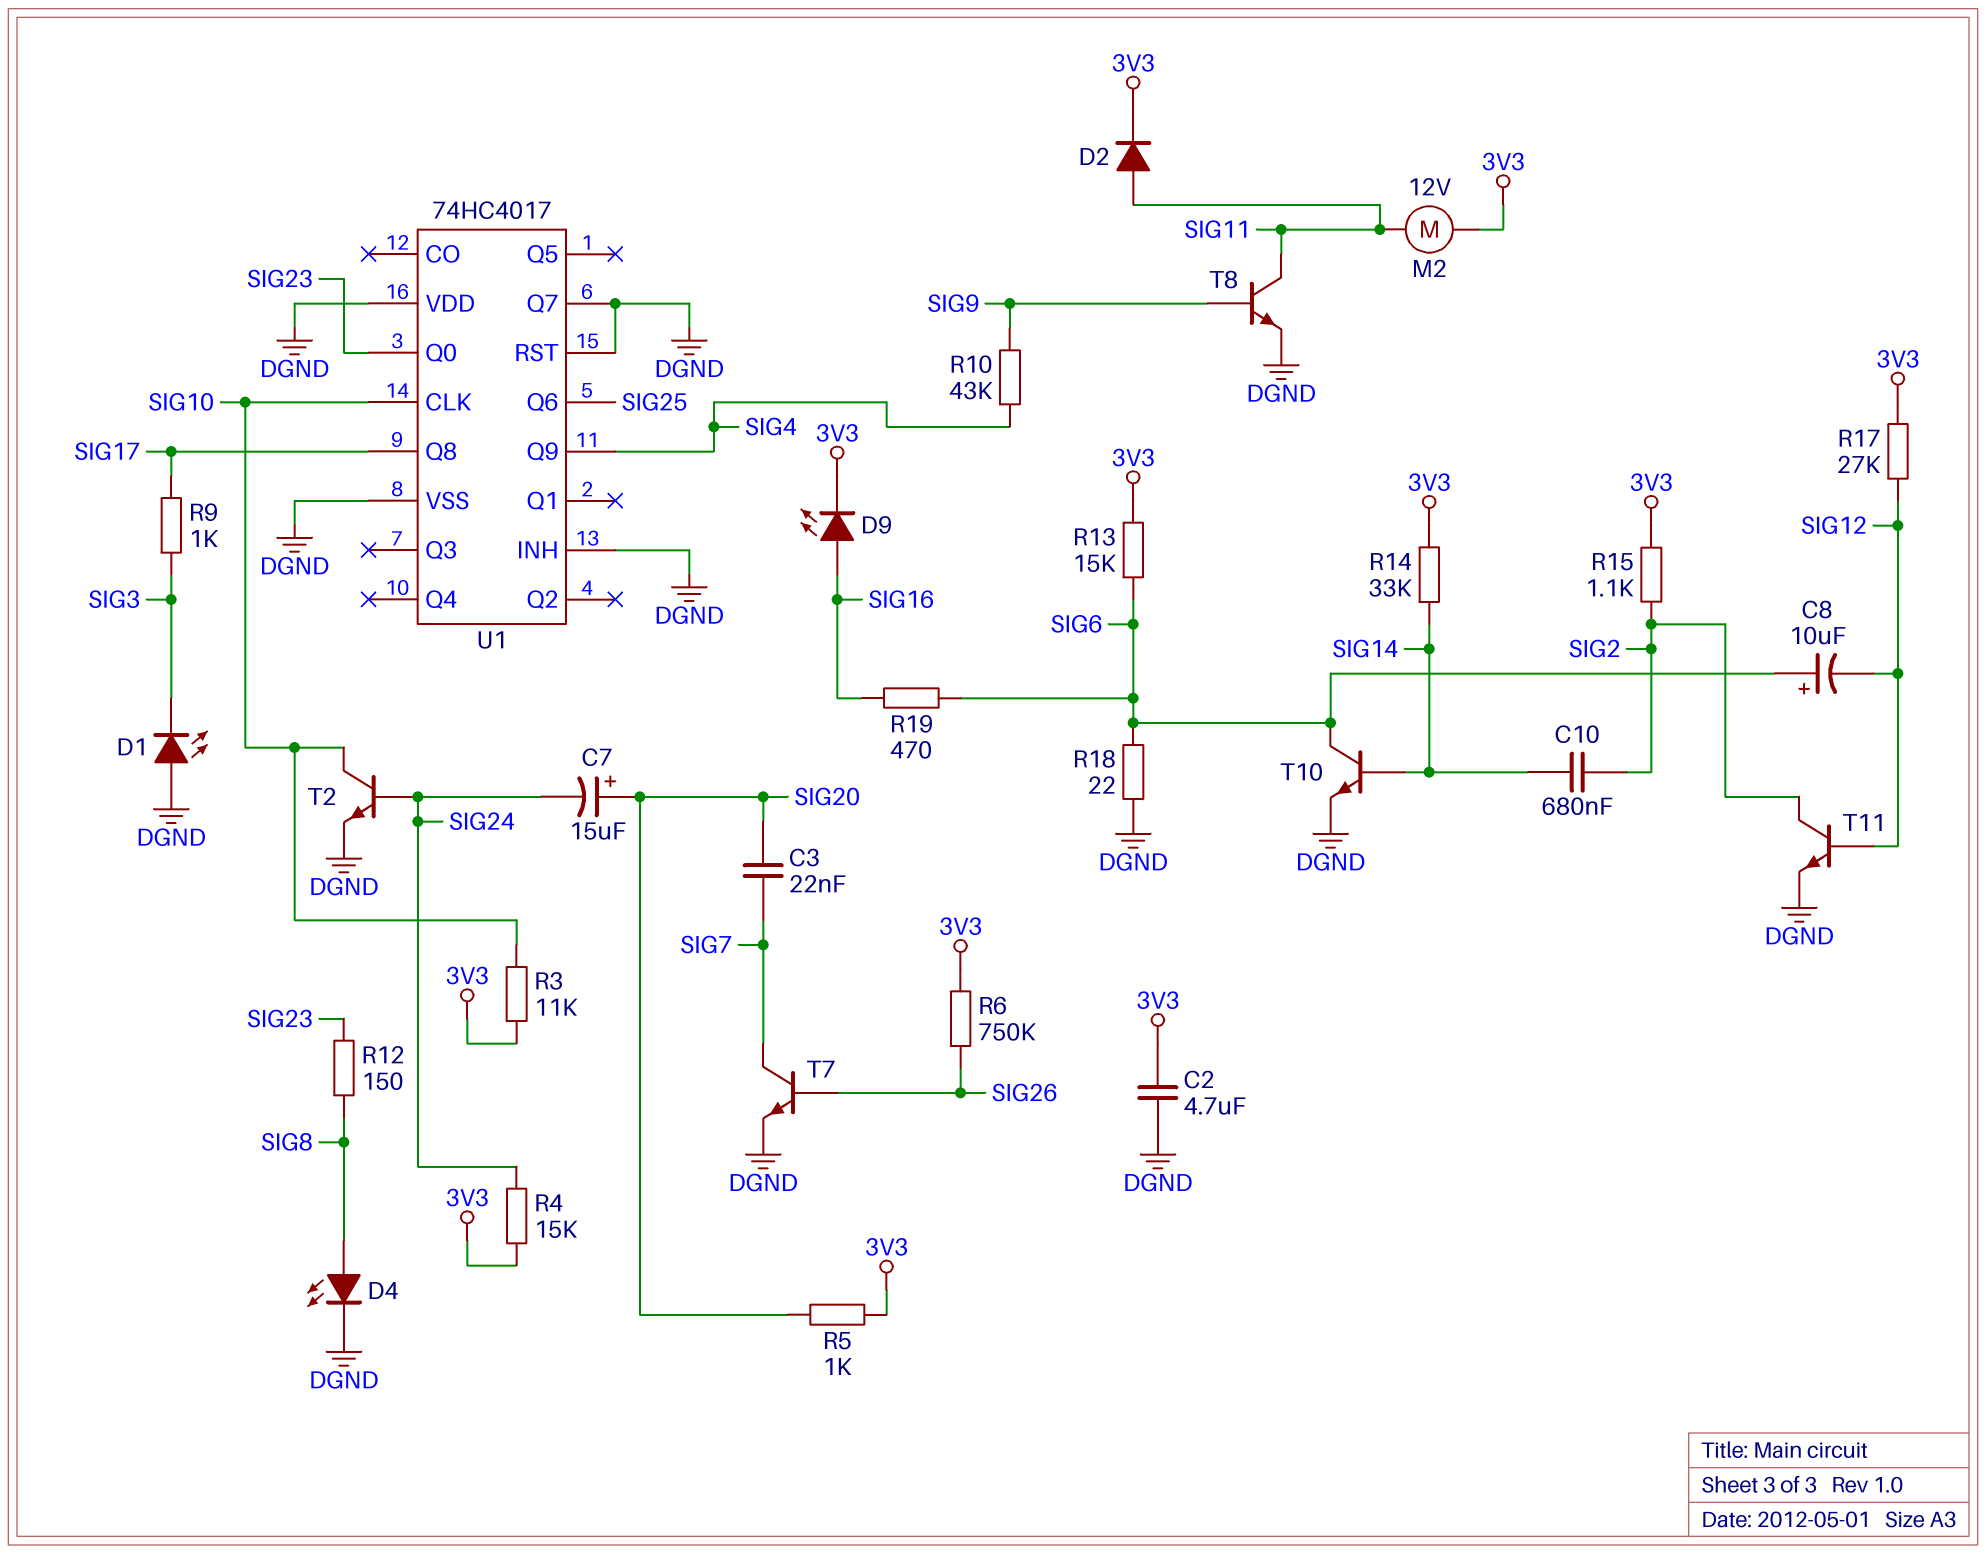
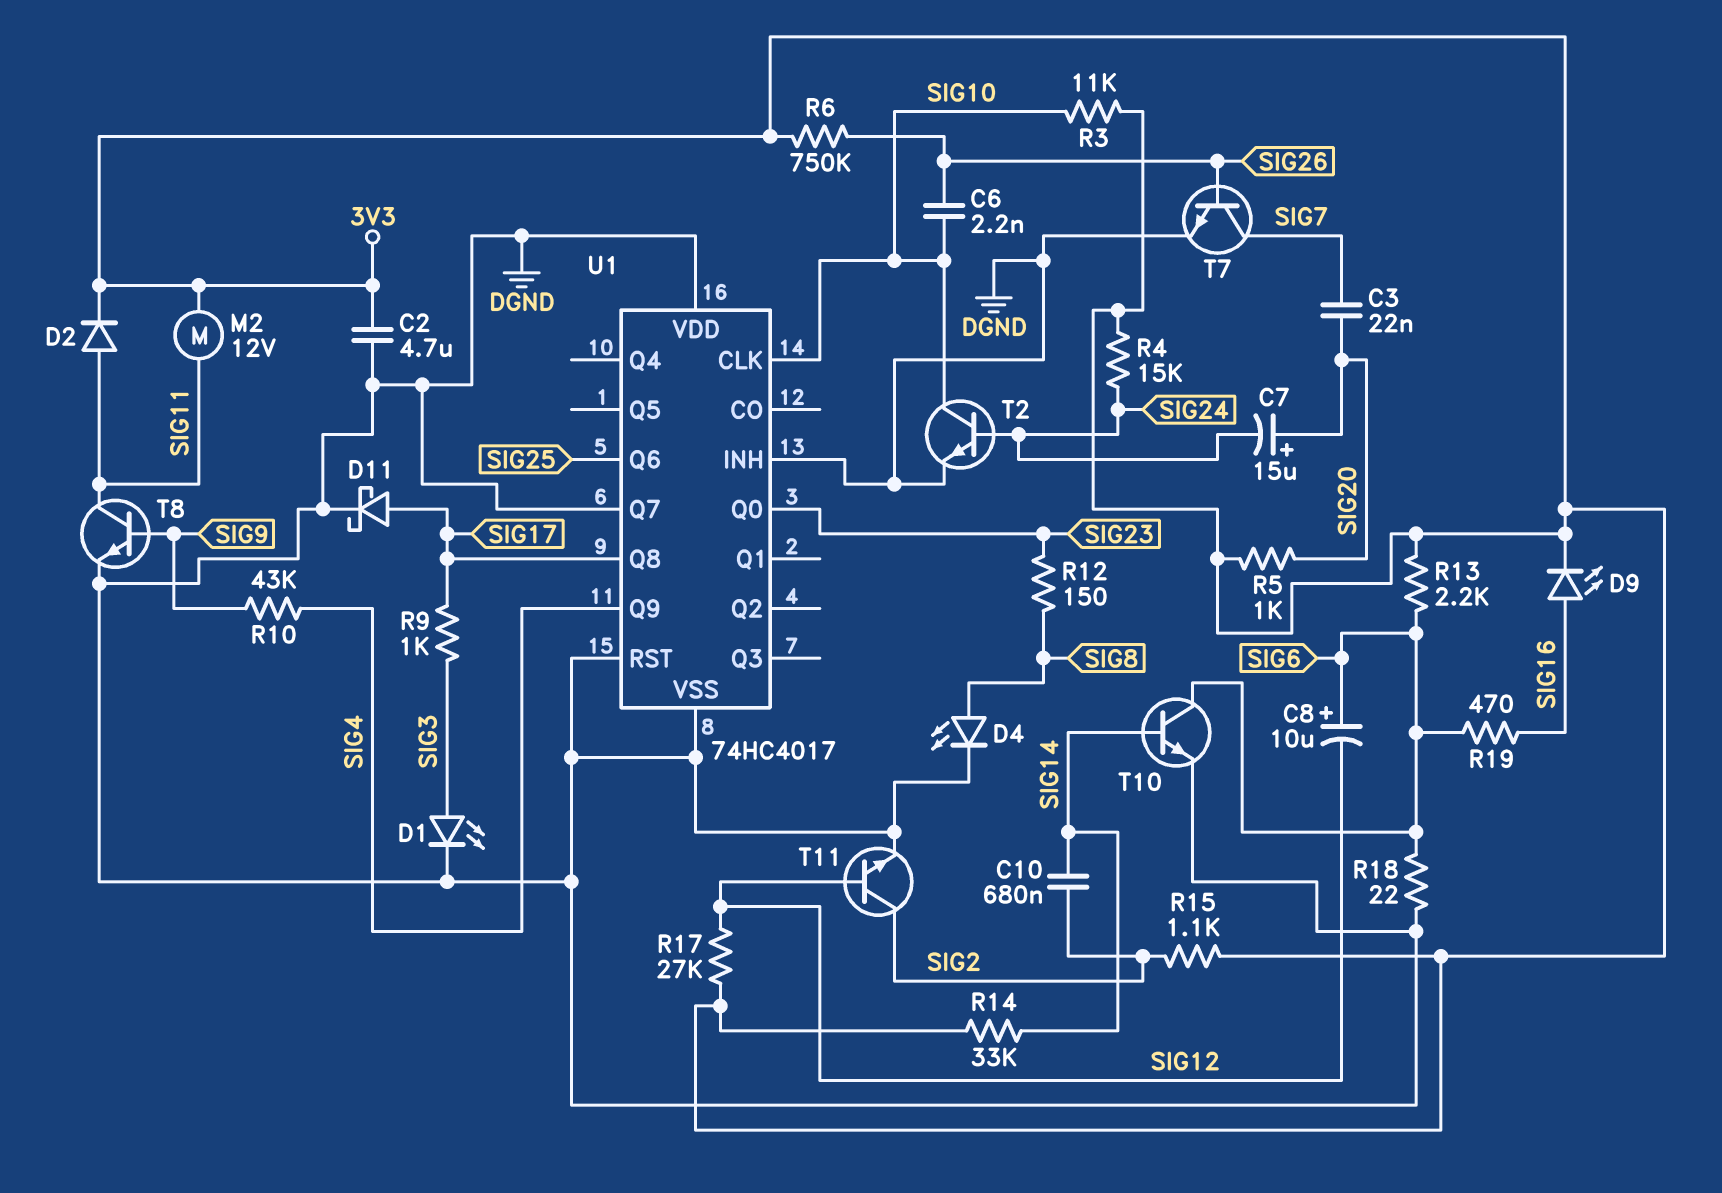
C6: none -> 2.2nF (SIG10, SIG26)
D1: LED (A DGND, K SIG3) -> LED (A SIG3, K DGND)
D11: none -> schottky (A SIG17, K DGND)
R13: 15k (3V3, SIG6) -> 2.2k (3V3, SIG6)

